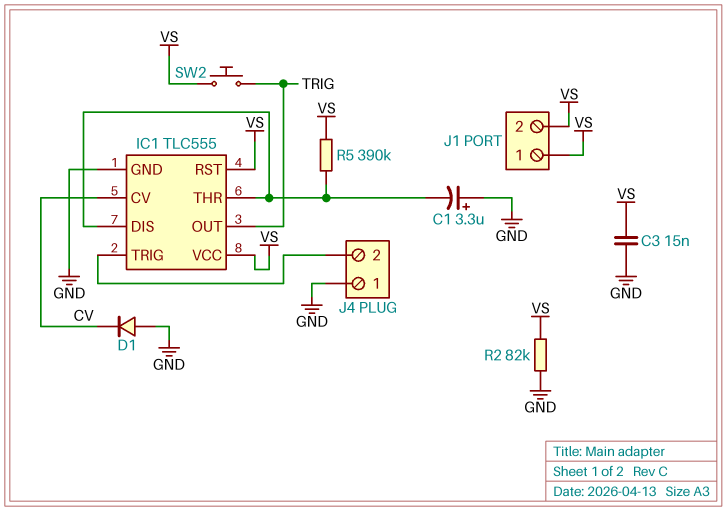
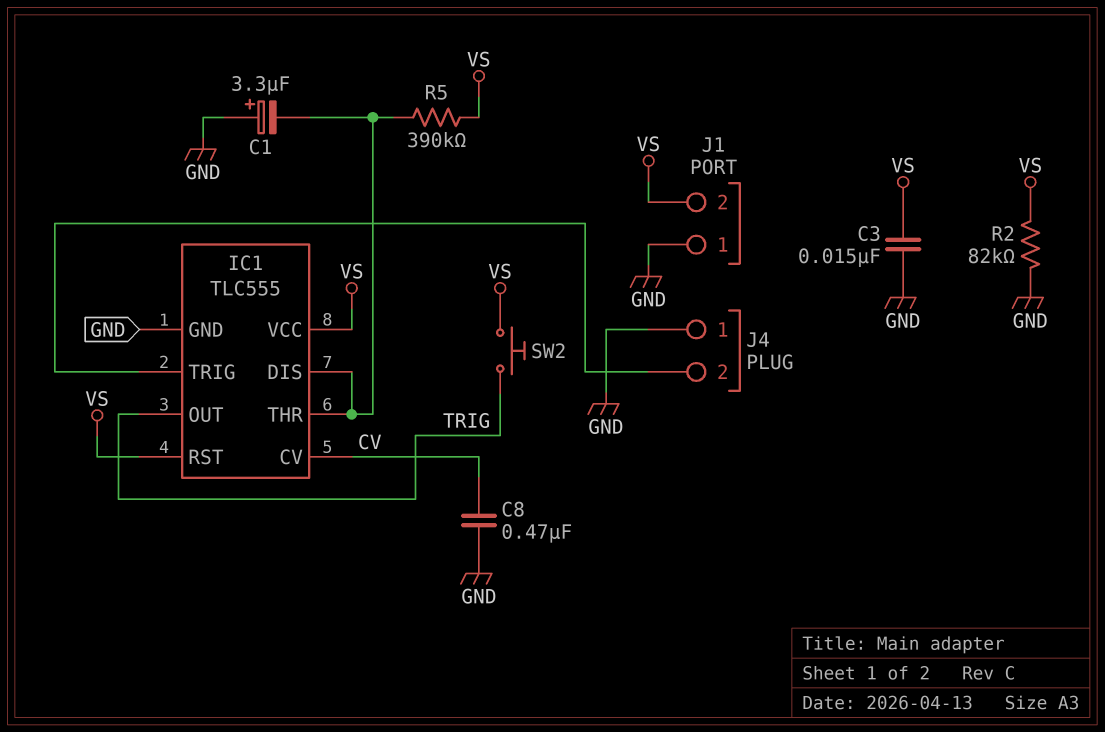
C8: none -> 470nF (CV, GND)
D1: diode (A GND, K CV) -> none
J1 pin 1: VS -> GND

